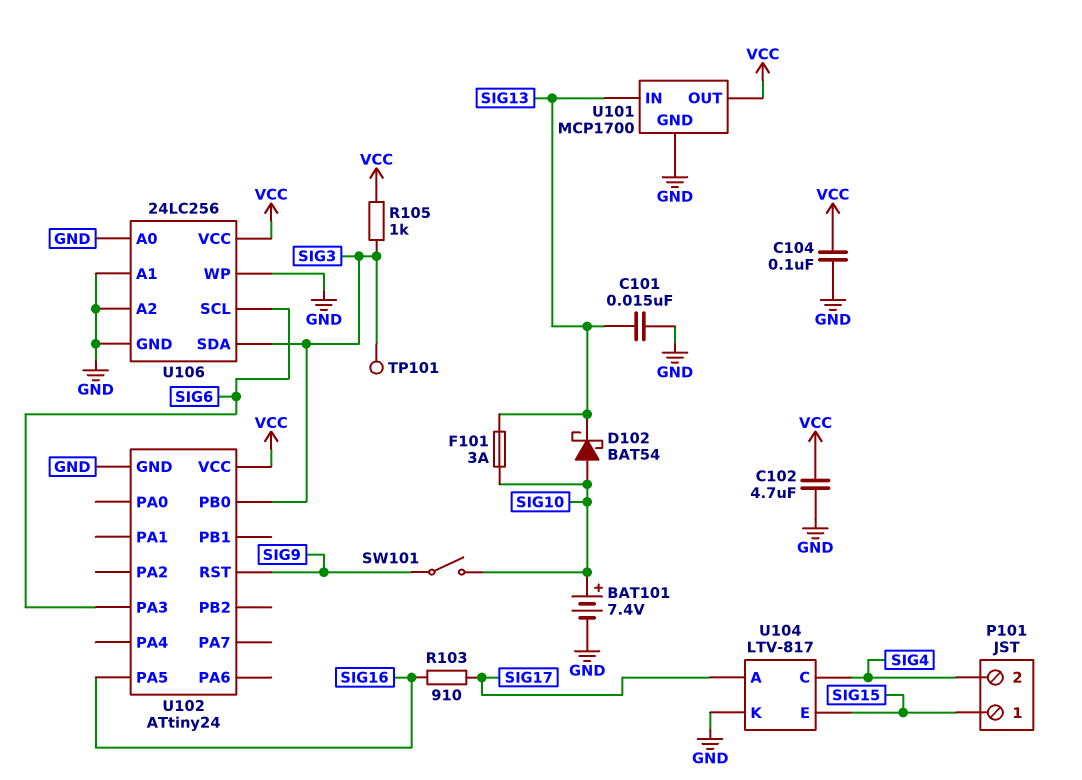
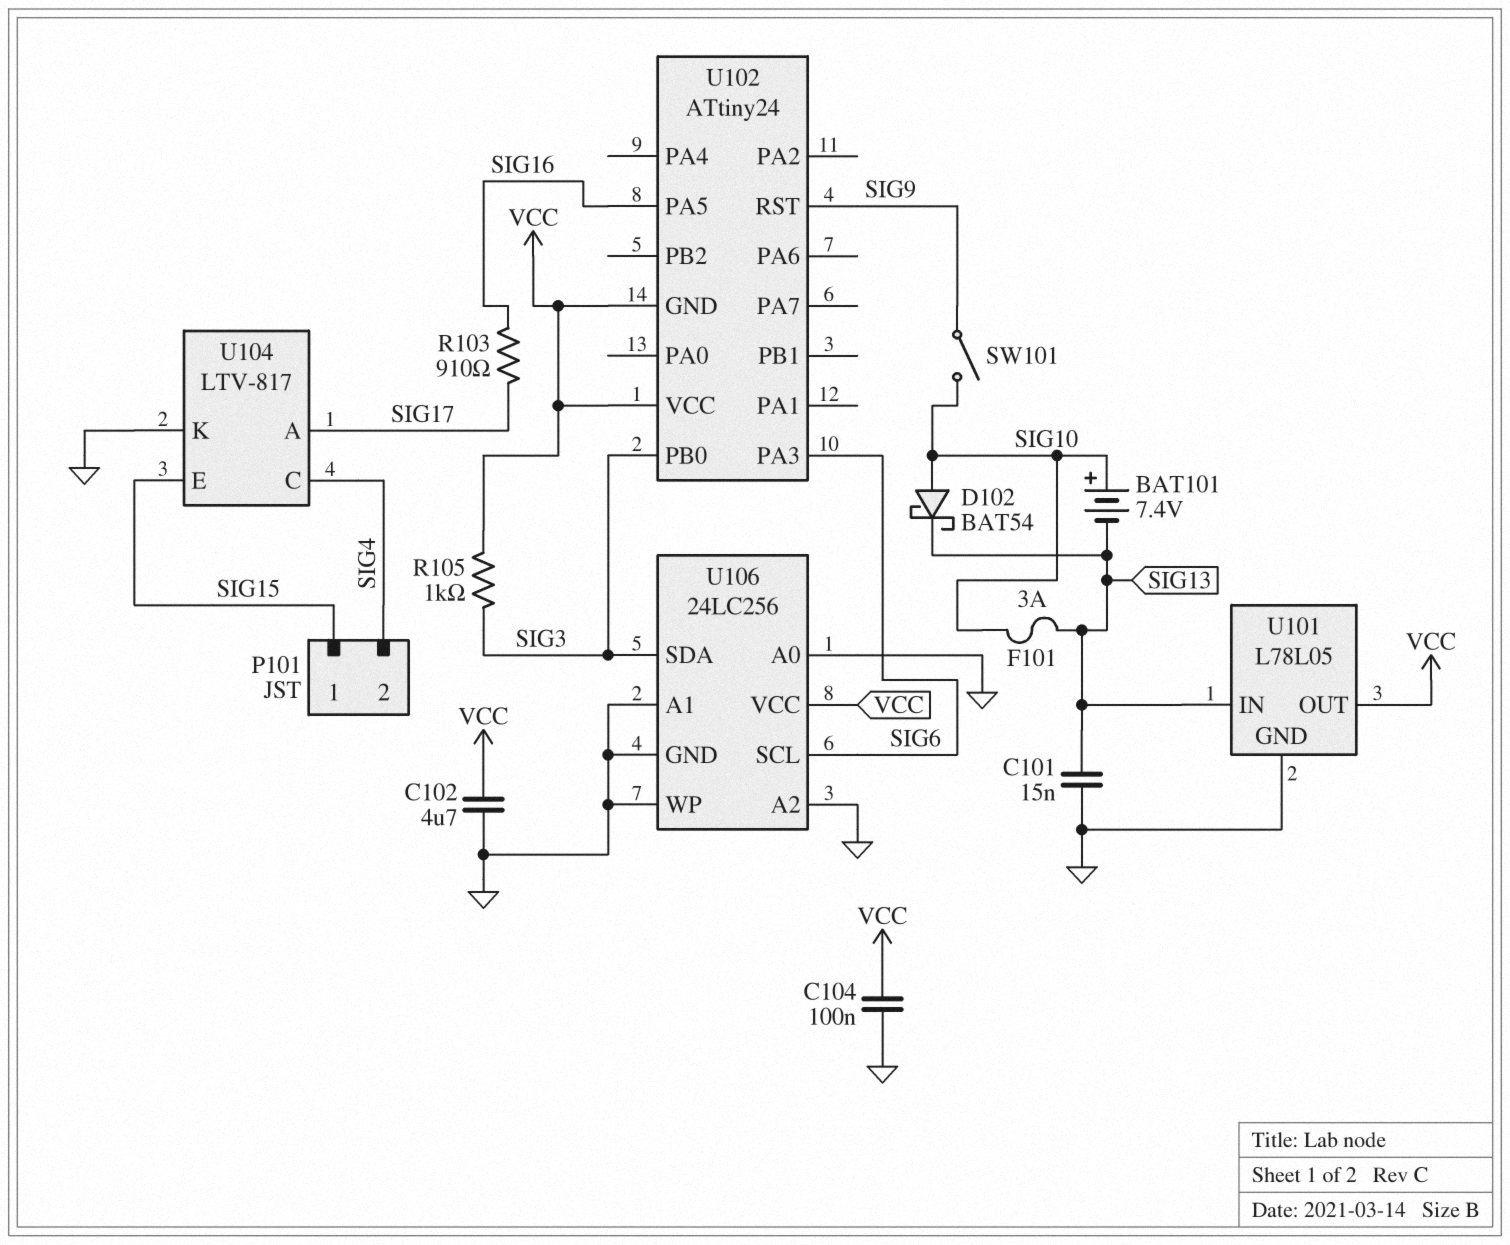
BAT101: 7.4V (plus SIG10, minus GND) -> 7.4V (plus SIG10, minus SIG13)
TP101: test point (SIG3) -> none
U101: MCP1700 -> L78L05
U102 pin GND: GND -> VCC

